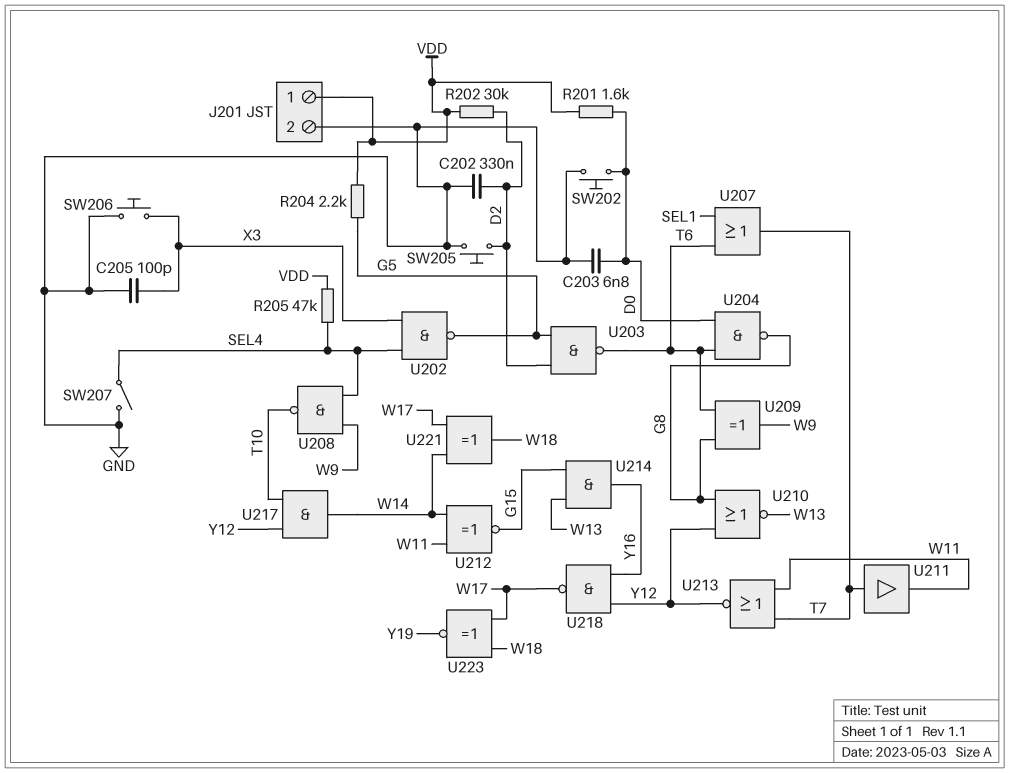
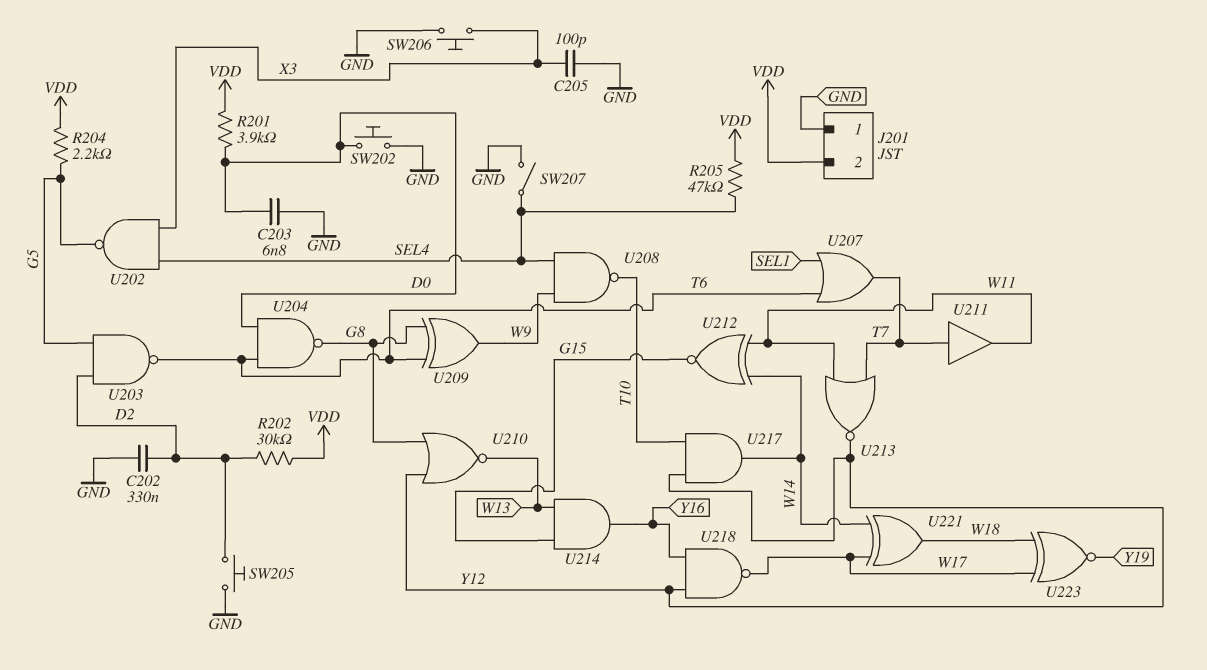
J201 pin 1: VDD -> GND
J201 pin 2: GND -> VDD
R201: 1.6k (D0, VDD) -> 3.9k (D0, VDD)

